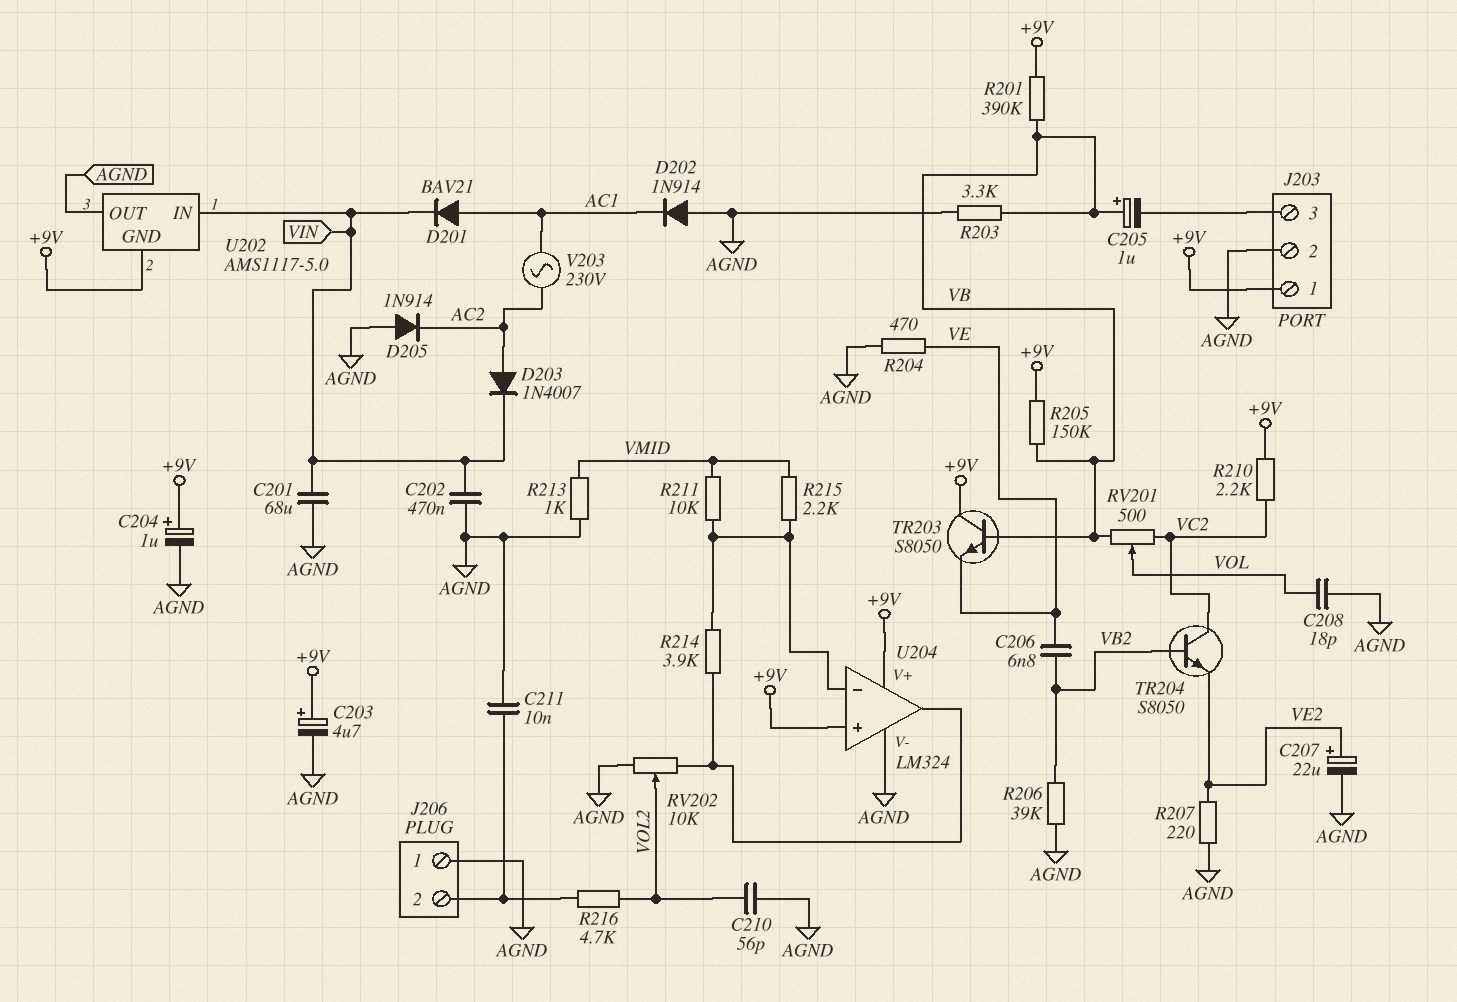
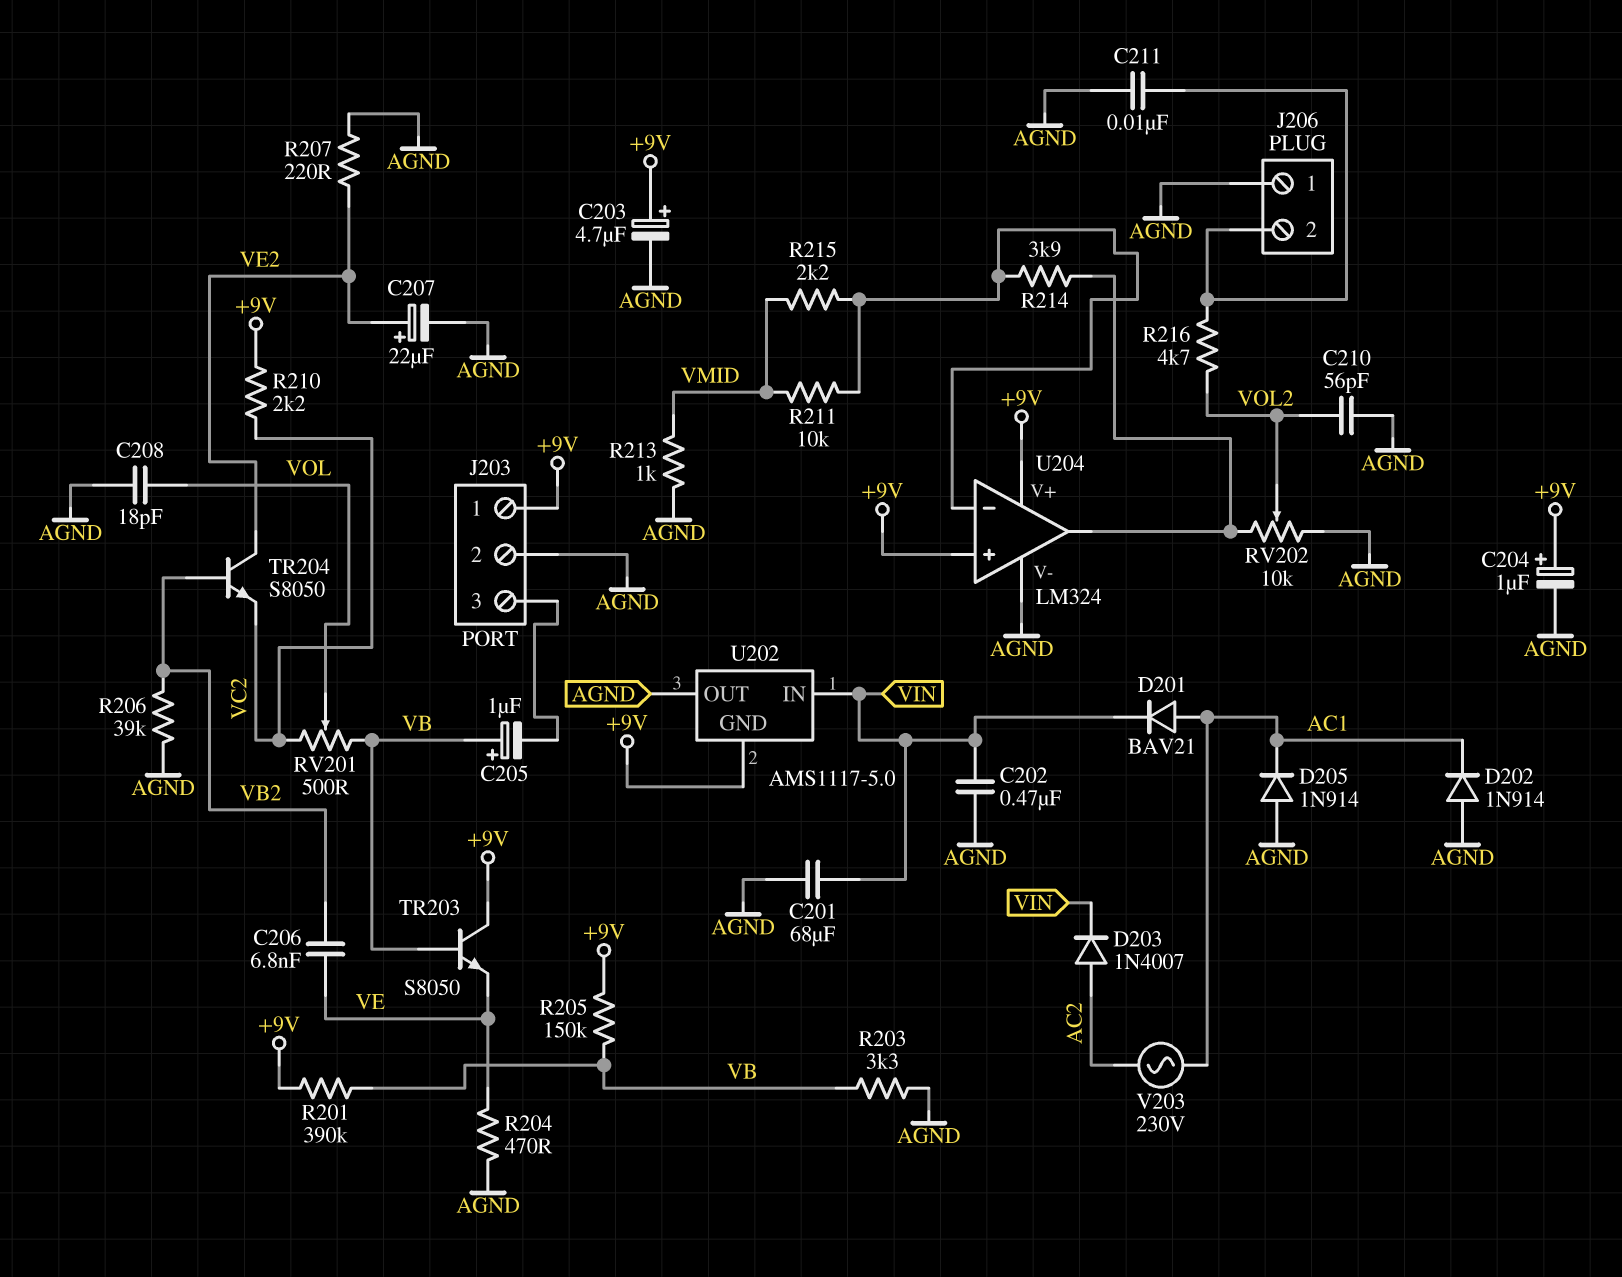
D205: diode 1N914 (A AGND, K AC2) -> diode 1N914 (A AGND, K AC1)
TR204: NPN S8050 (B VB2, C VC2, E VE2) -> NPN S8050 (B VB2, C VE2, E VC2)

